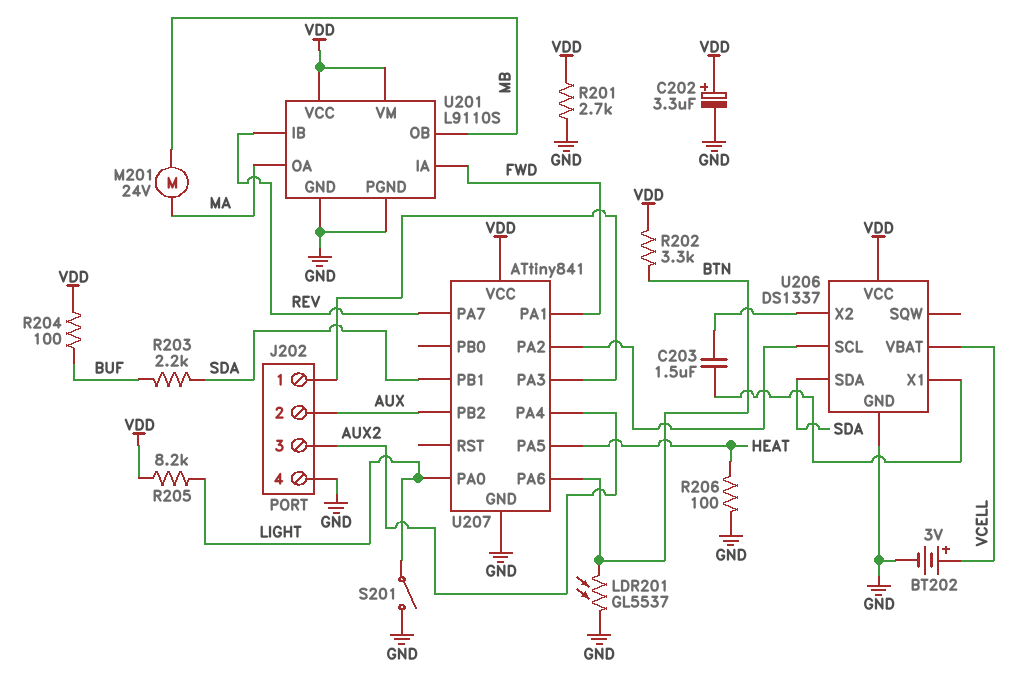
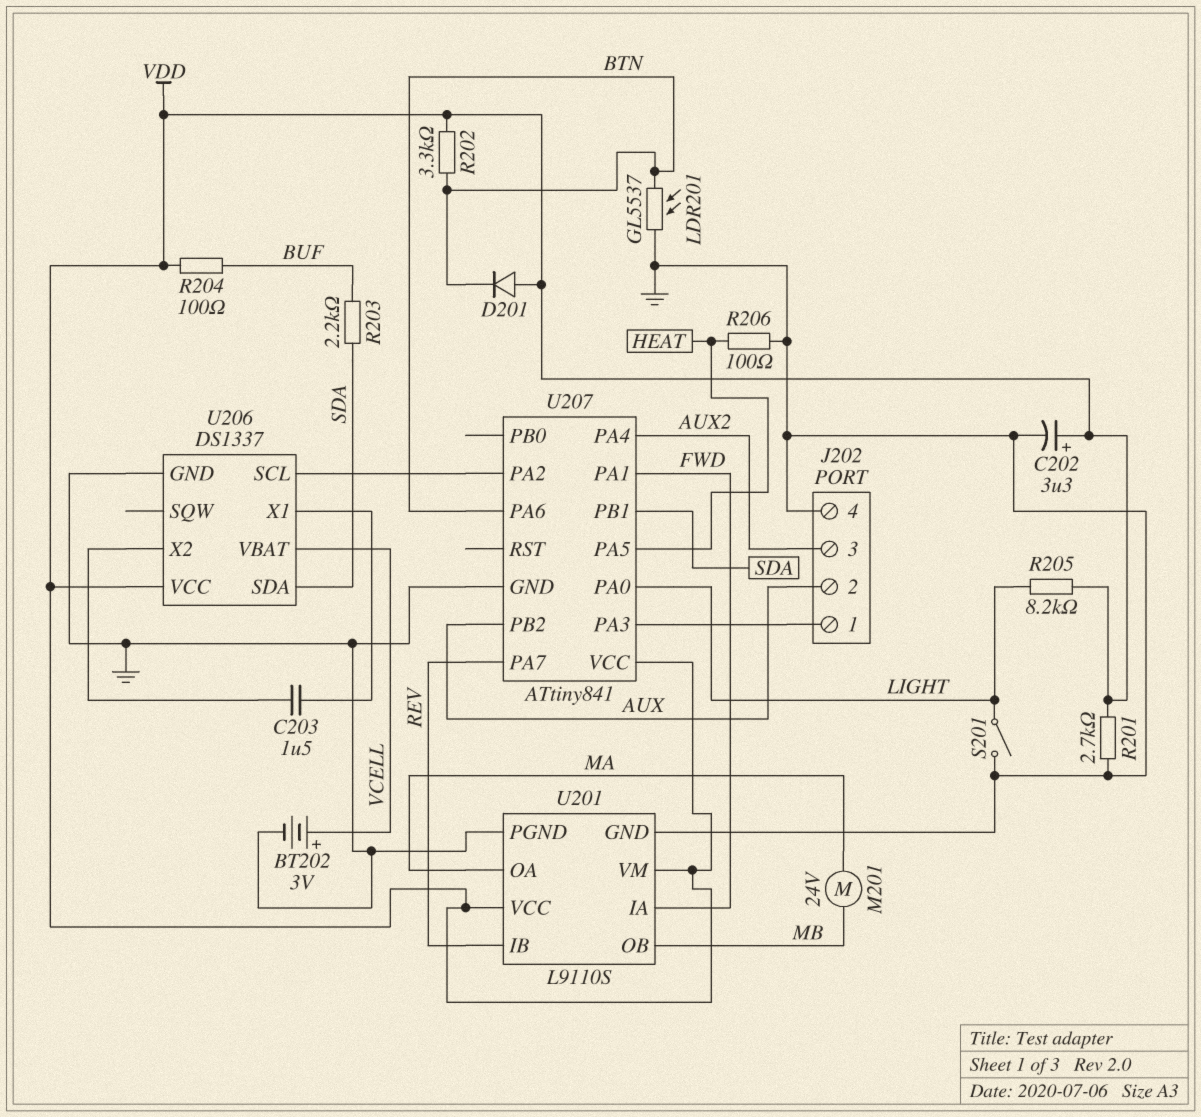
D201: none -> diode (A VDD, K BTN)

